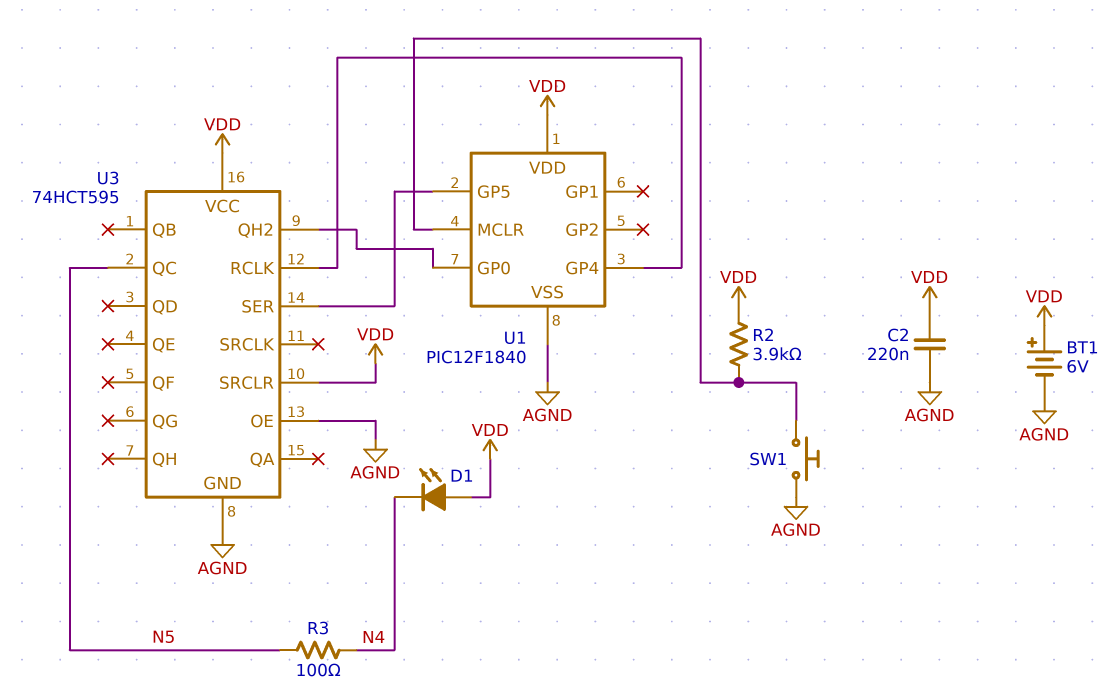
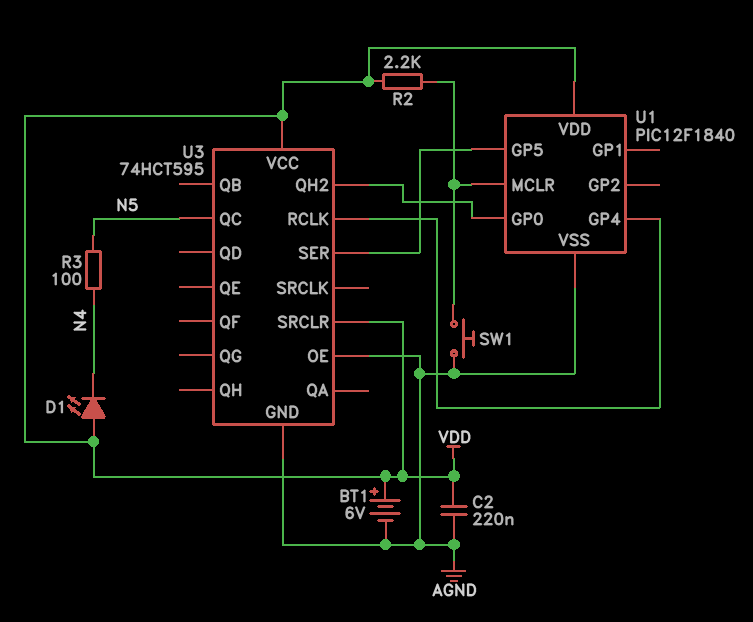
R2: 3.9k (U1/MCLR, VDD) -> 2.2k (U1/MCLR, VDD)

